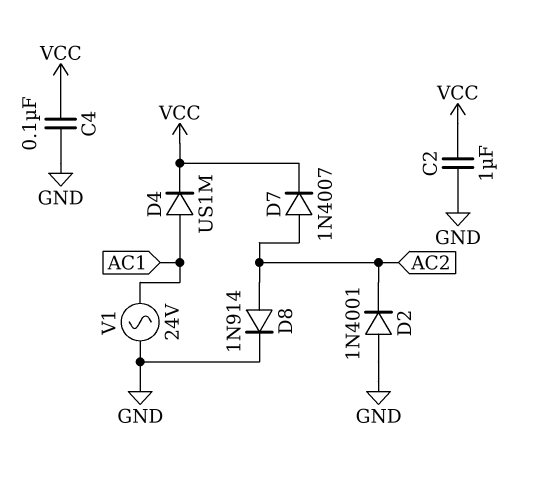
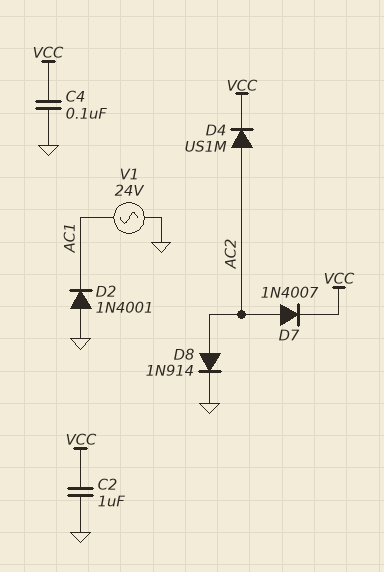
D2: diode 1N4001 (A GND, K AC2) -> diode 1N4001 (A GND, K AC1)
D4: diode US1M (A AC1, K VCC) -> diode US1M (A AC2, K VCC)

